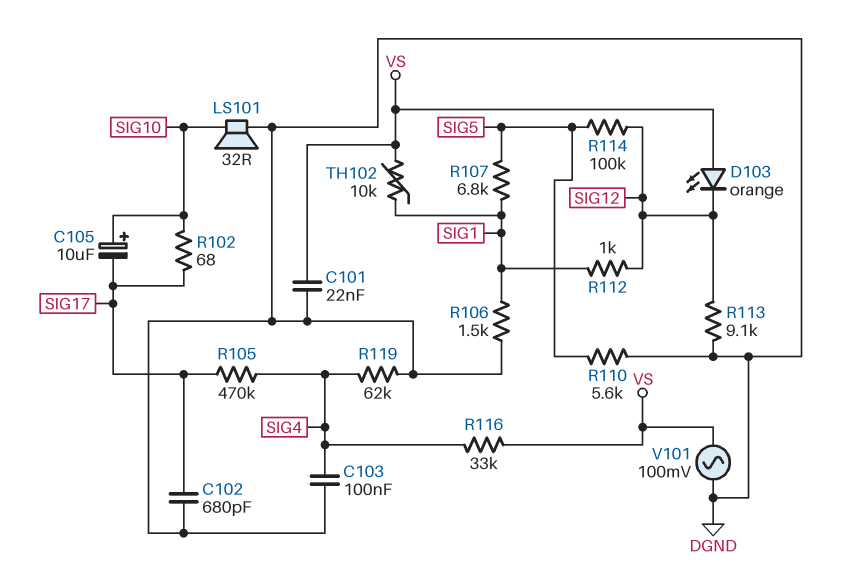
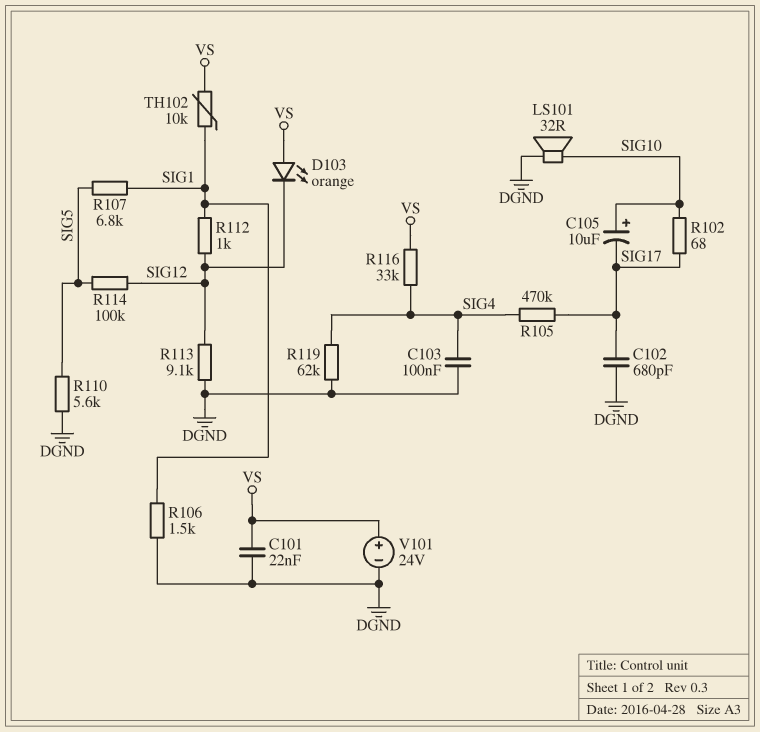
V101: AC 100mV (DGND, VS) -> 24V (plus VS, minus DGND)

